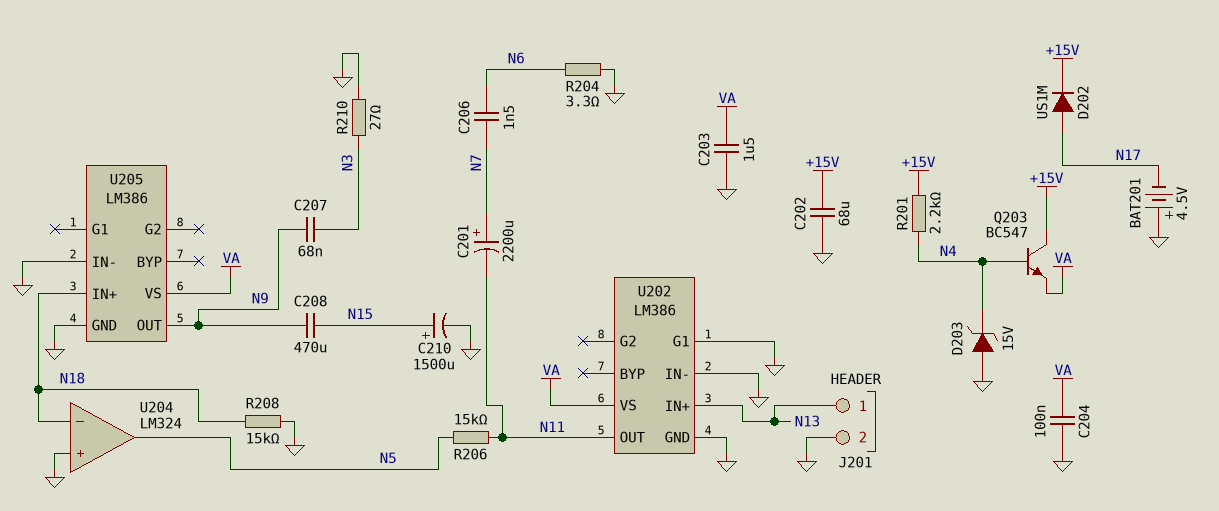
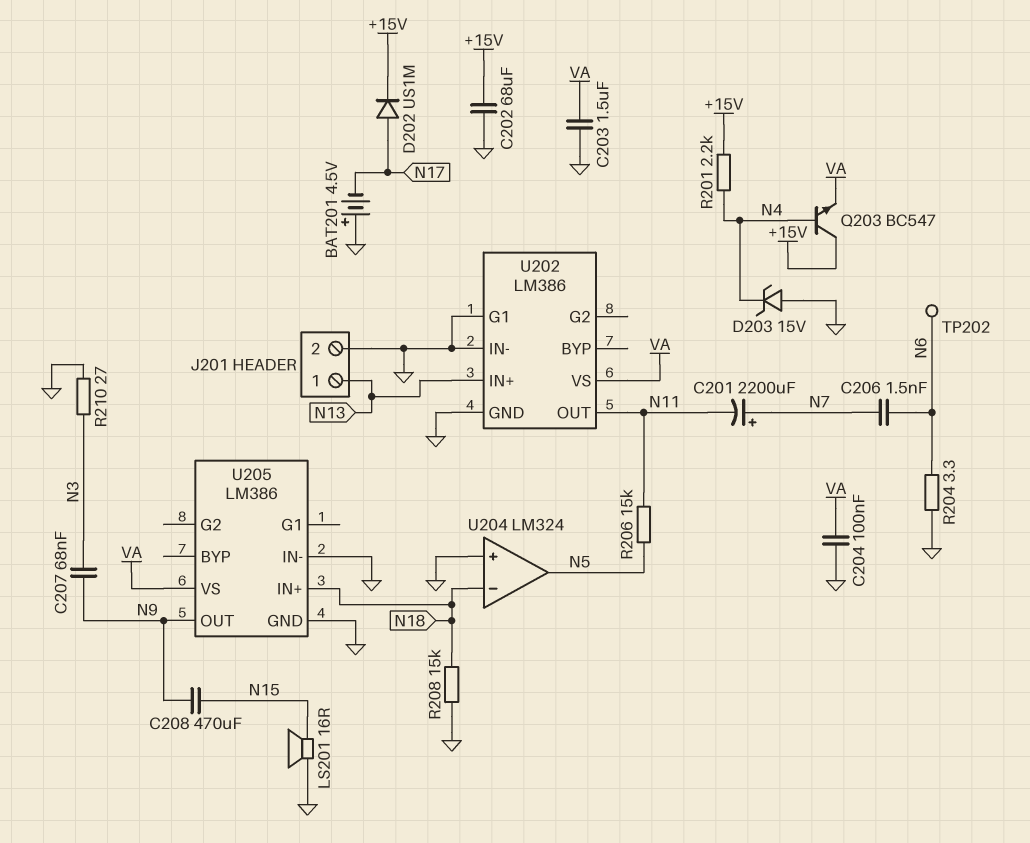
C210: 1500uF (plus N15, minus GND) -> none
LS201: none -> speaker 16R (GND, N15)
TP202: none -> test point (N6)

